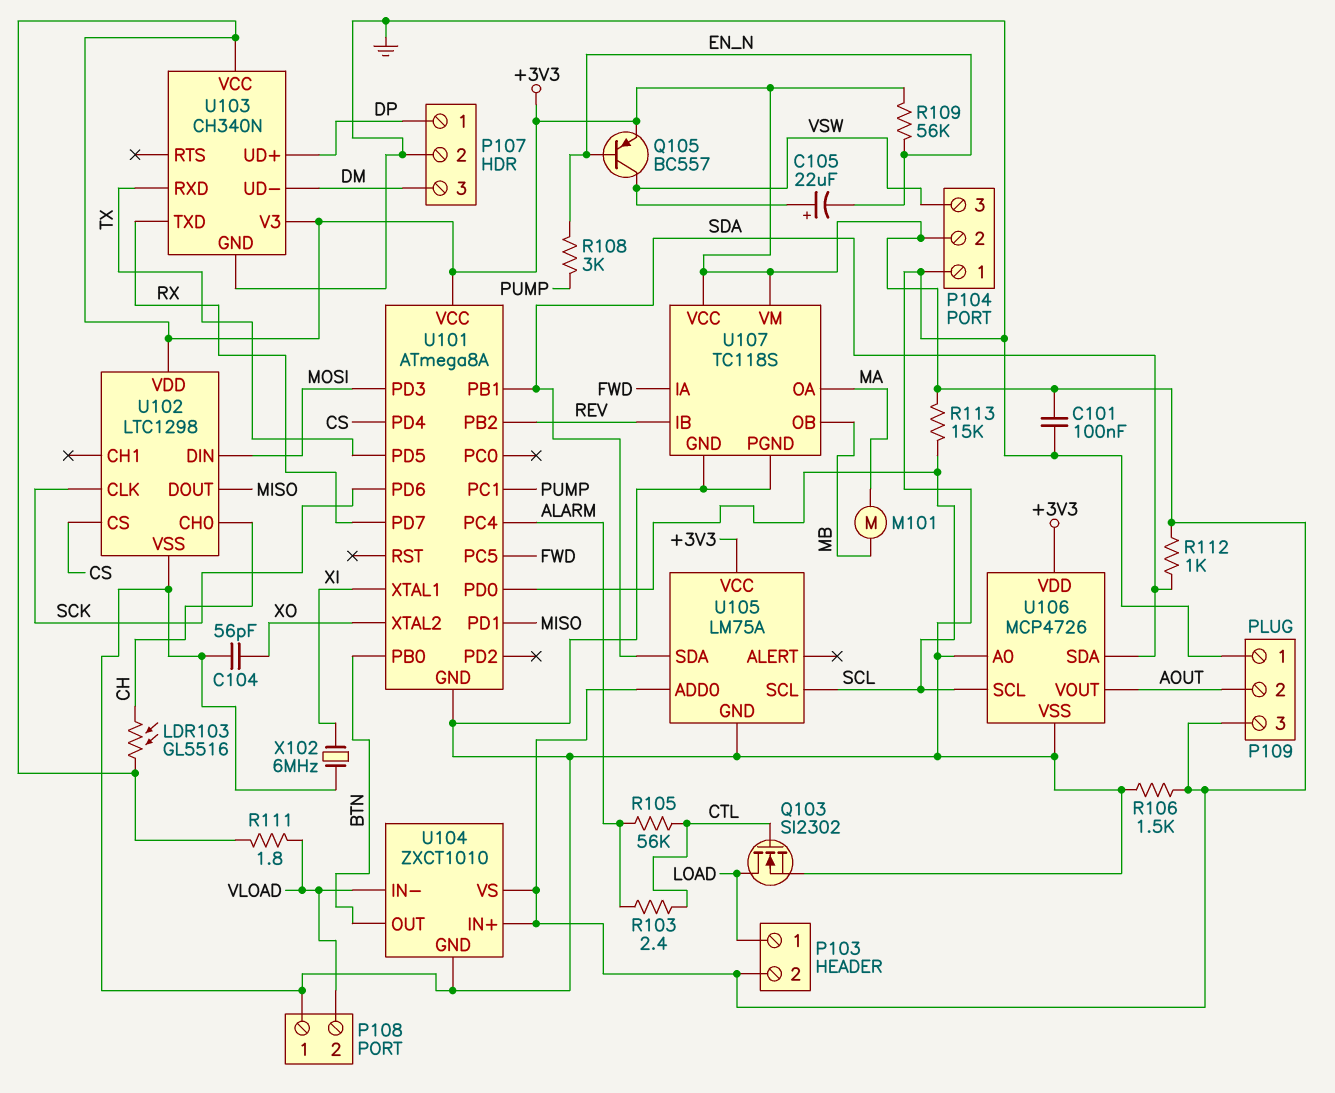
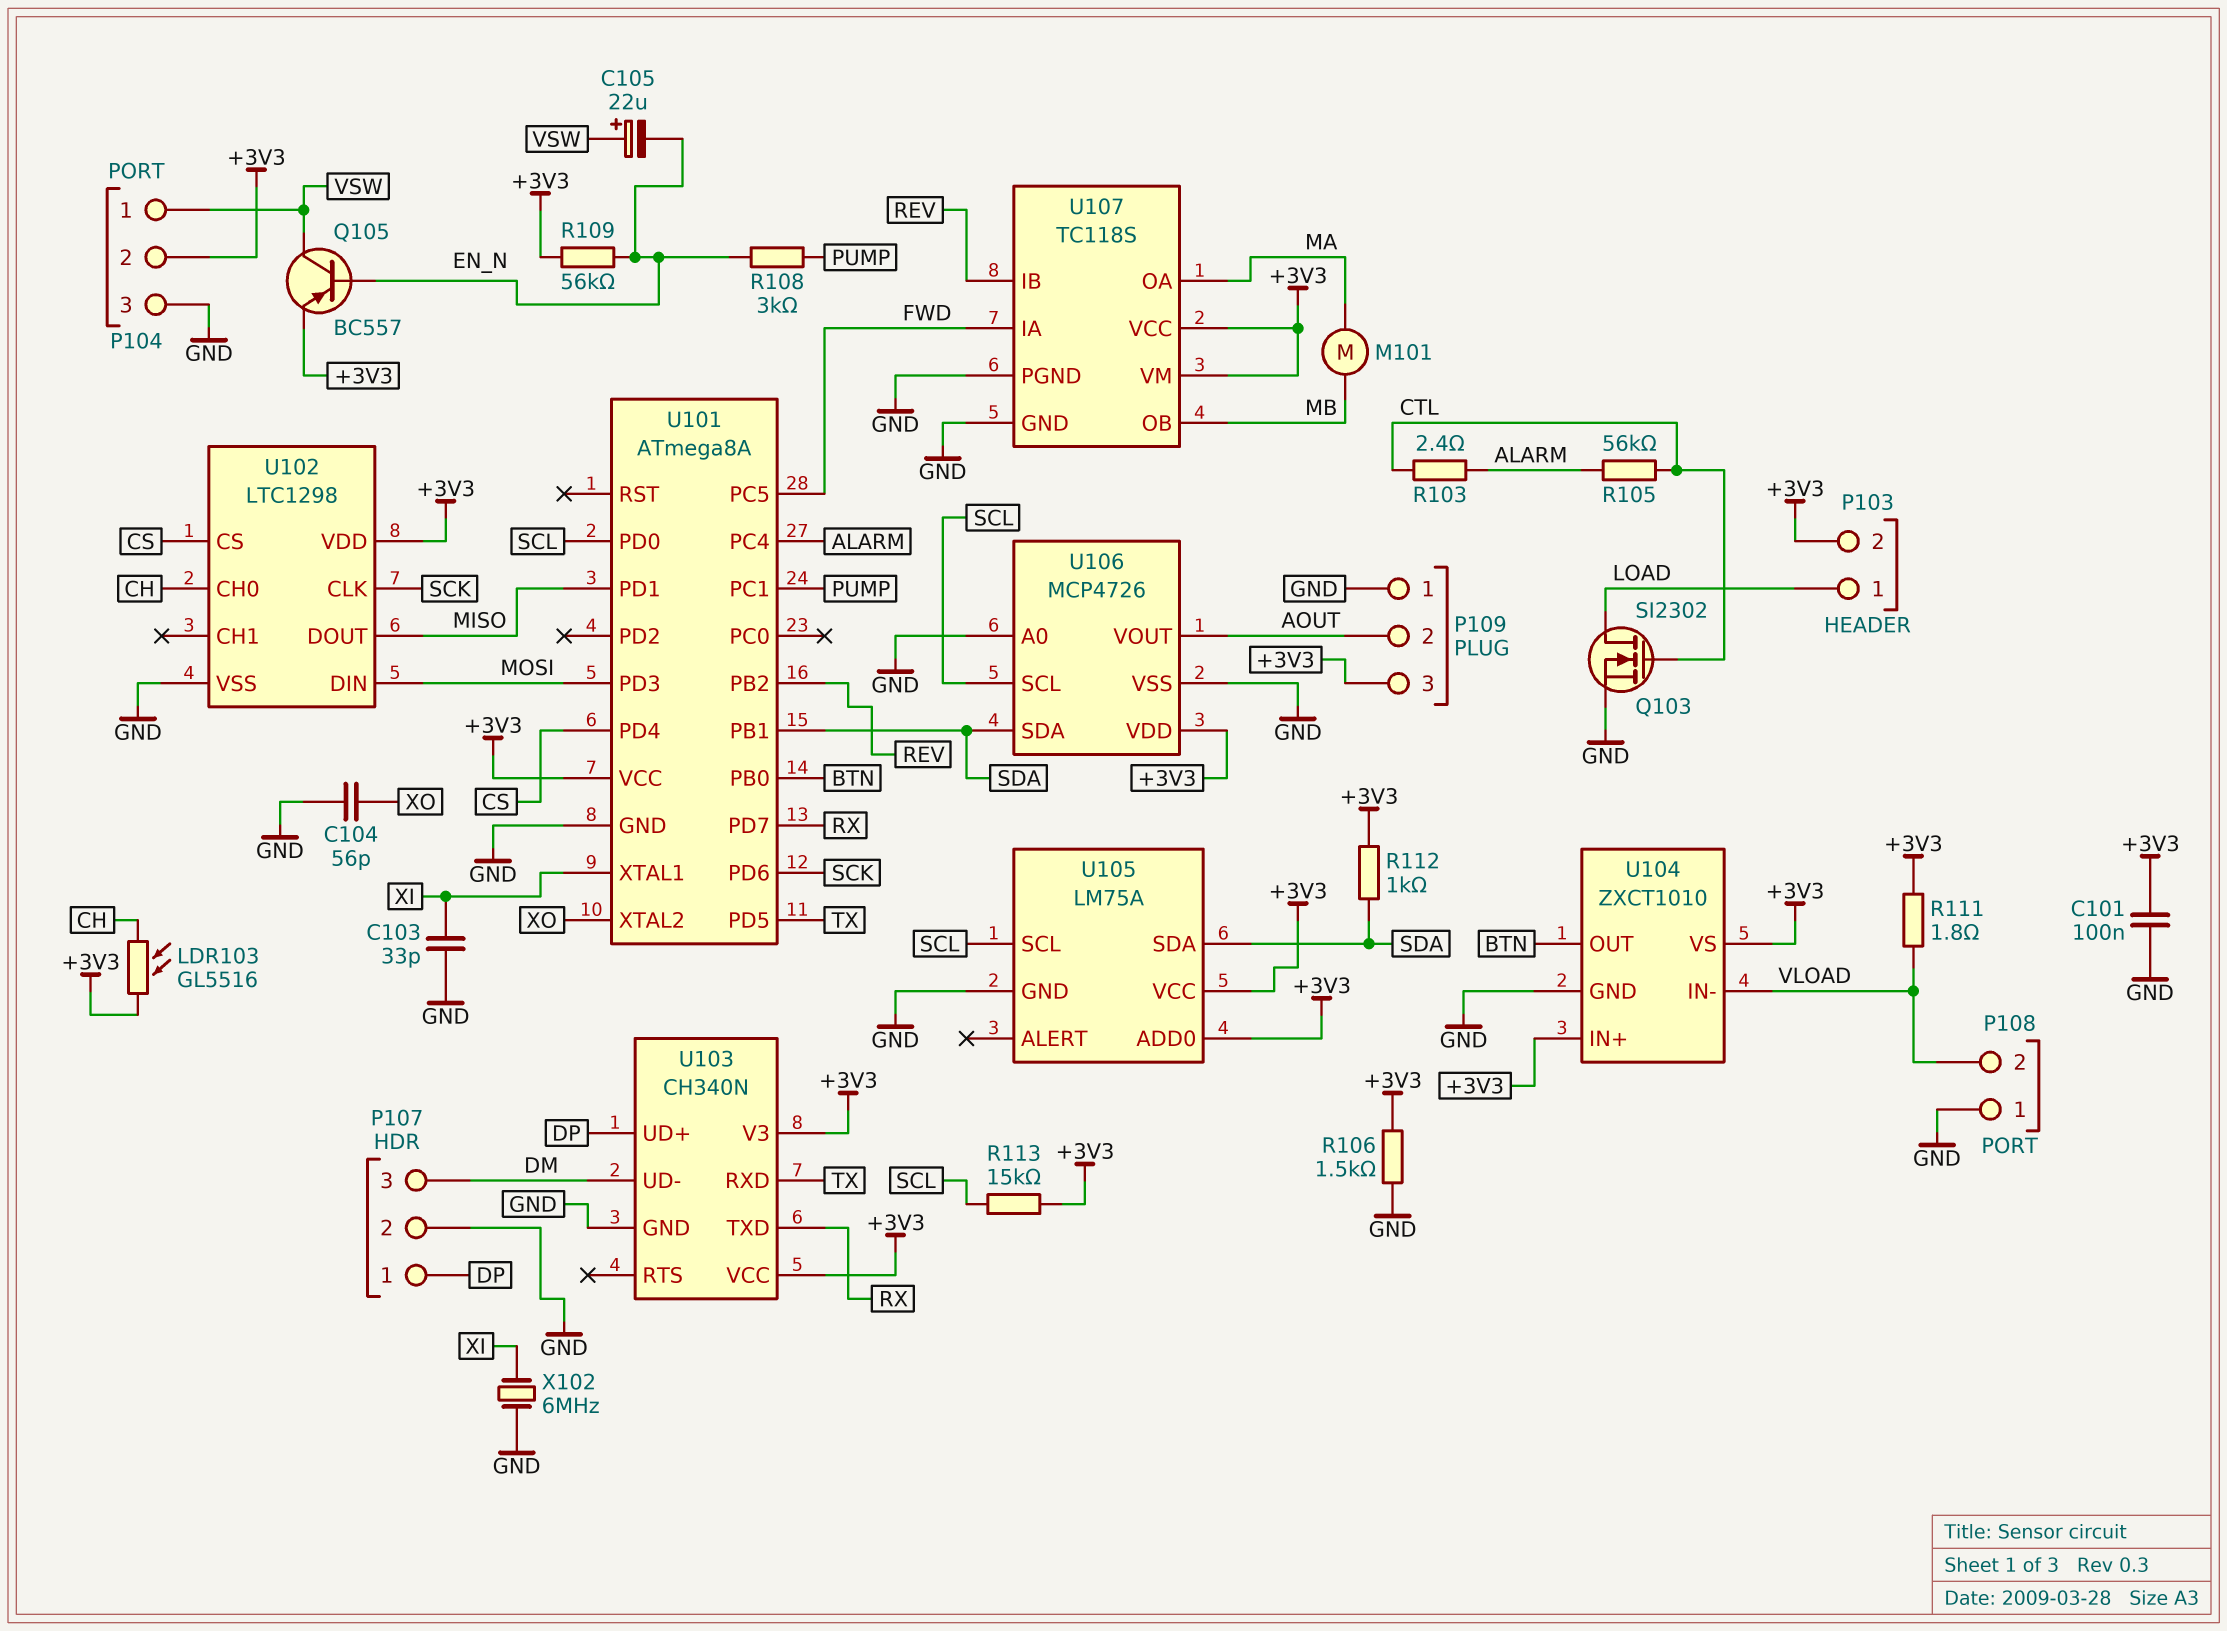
C103: none -> 33pF (GND, XI)
P104 pin 1: GND -> VSW
P104 pin 3: VSW -> GND

